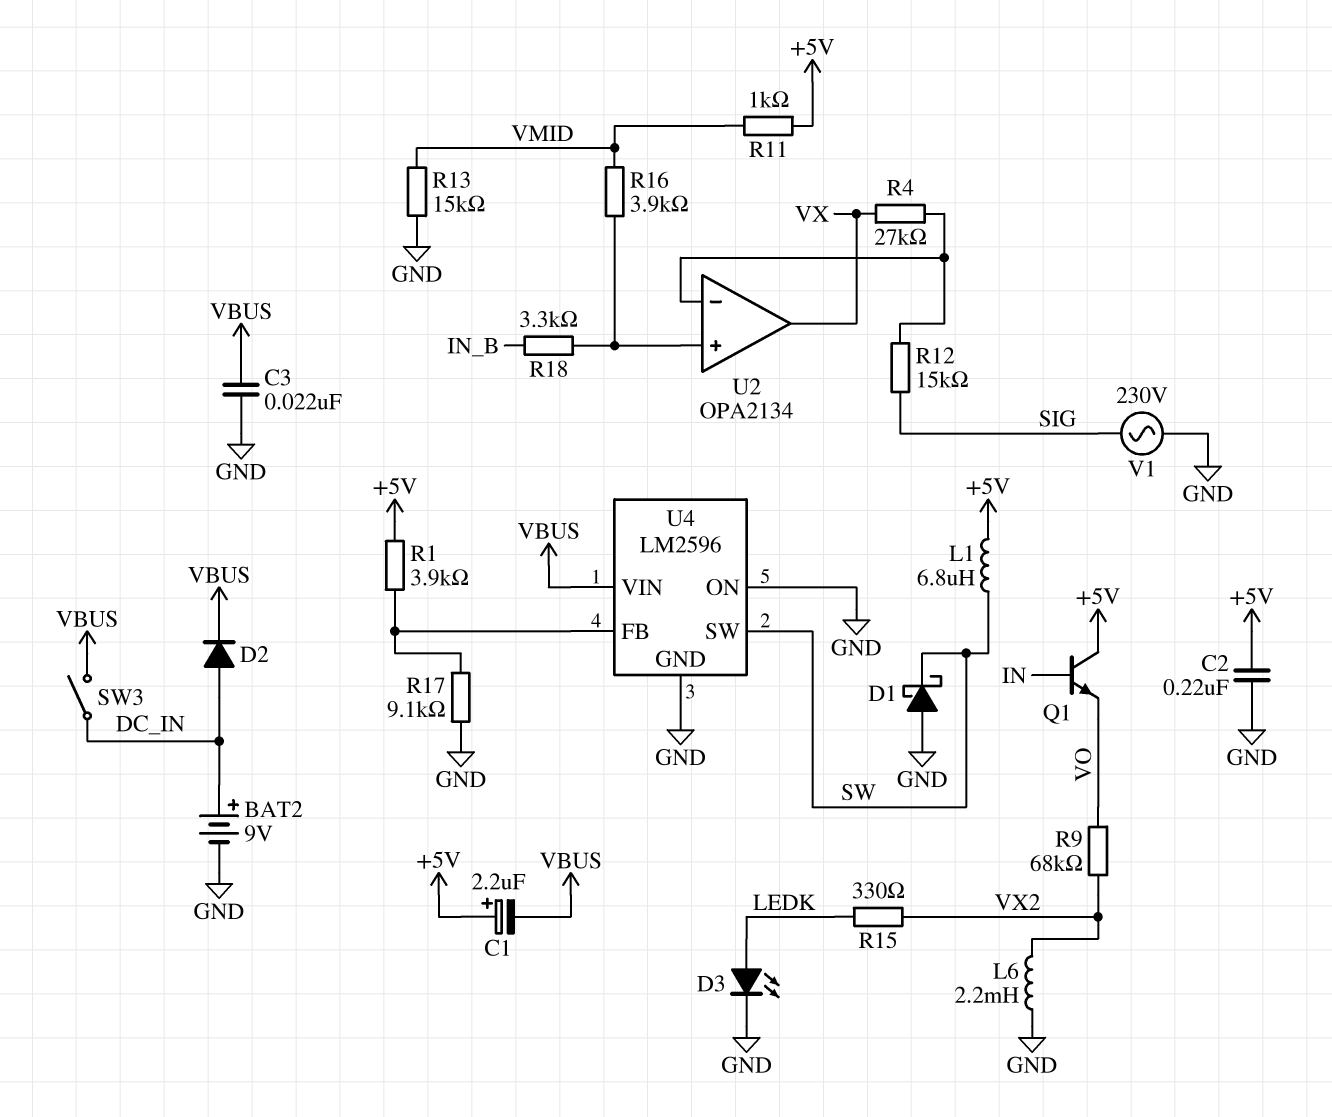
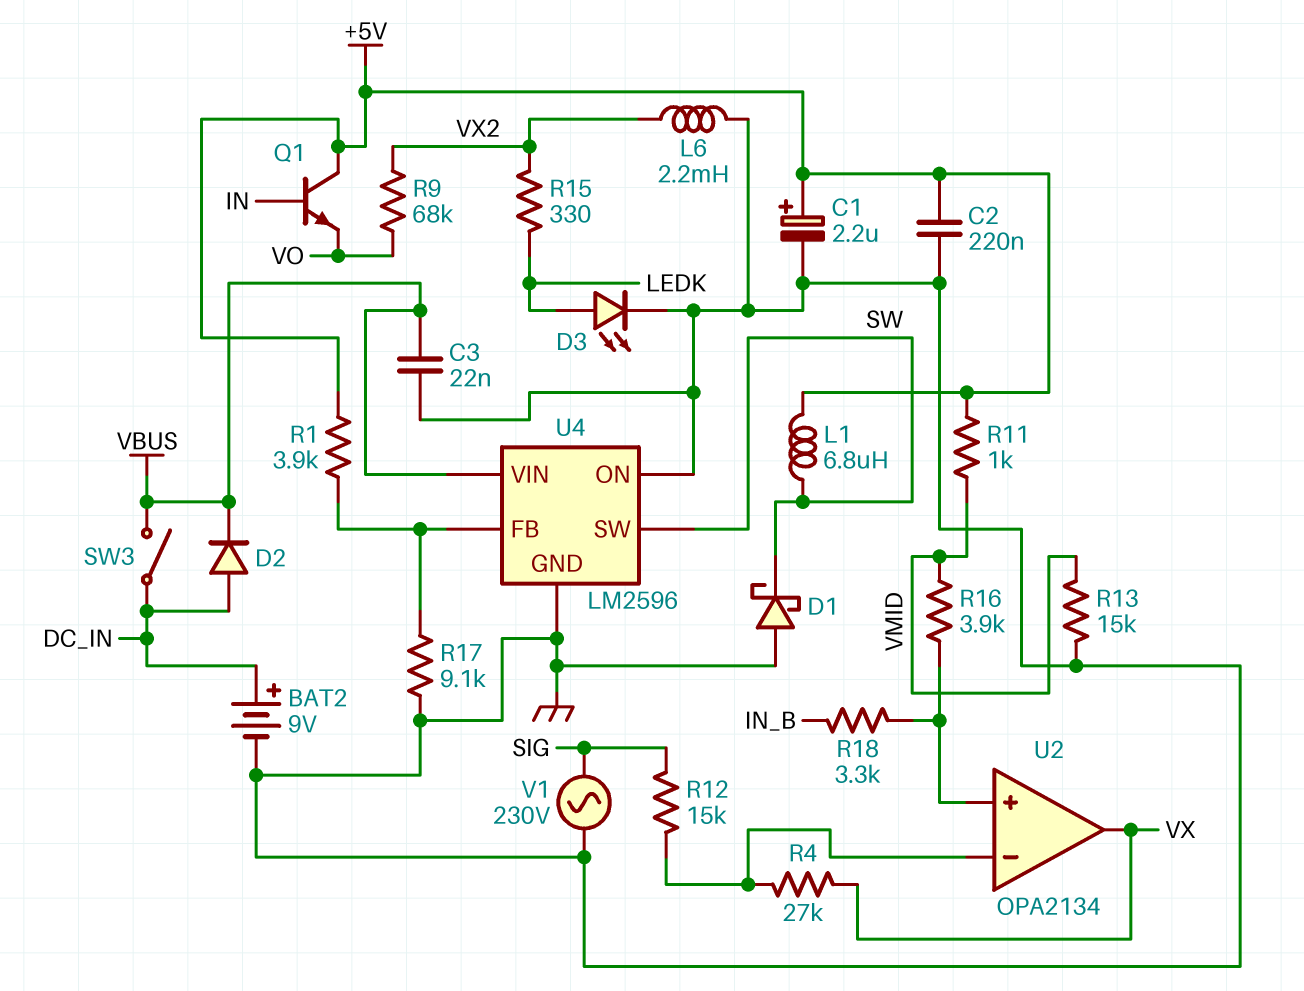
C1: 2.2uF (plus +5V, minus VBUS) -> 2.2uF (plus +5V, minus GND)

